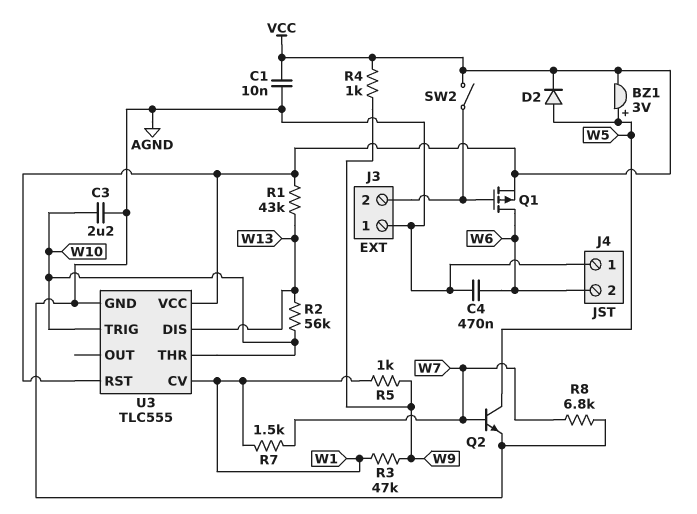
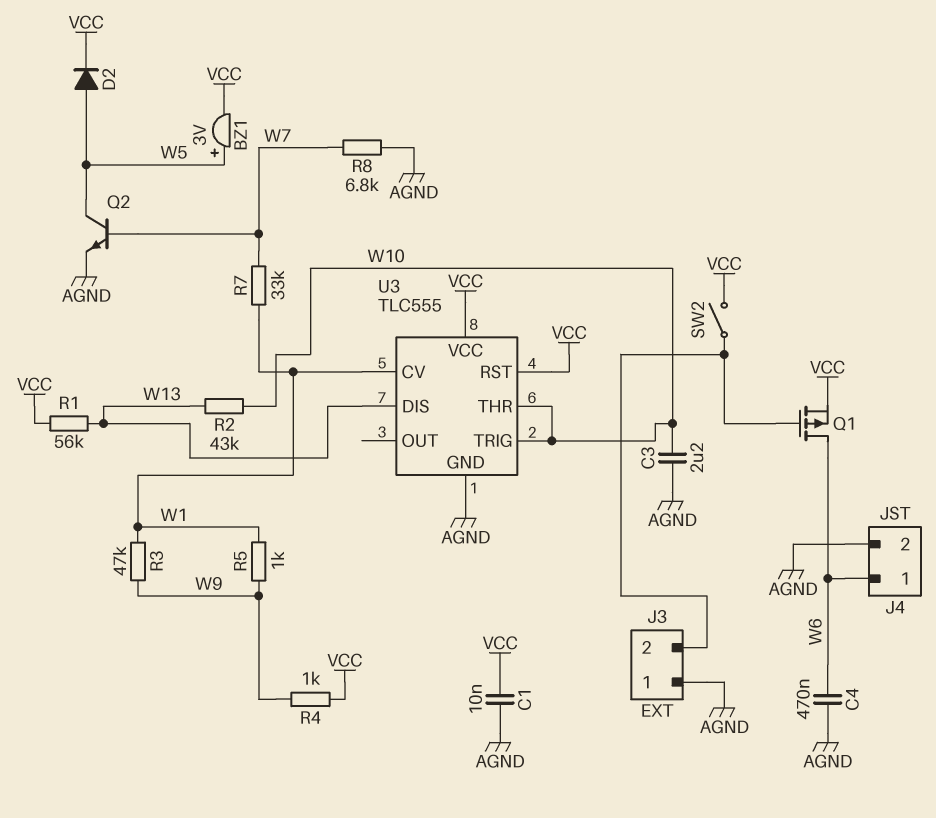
J4 pin 1: AGND -> W6
J4 pin 2: W6 -> AGND
R1: 43k (VCC, W13) -> 56k (VCC, W13)
R2: 56k (W10, W13) -> 43k (W10, W13)
R7: 1.5k (W1, W7) -> 33k (W1, W7)

